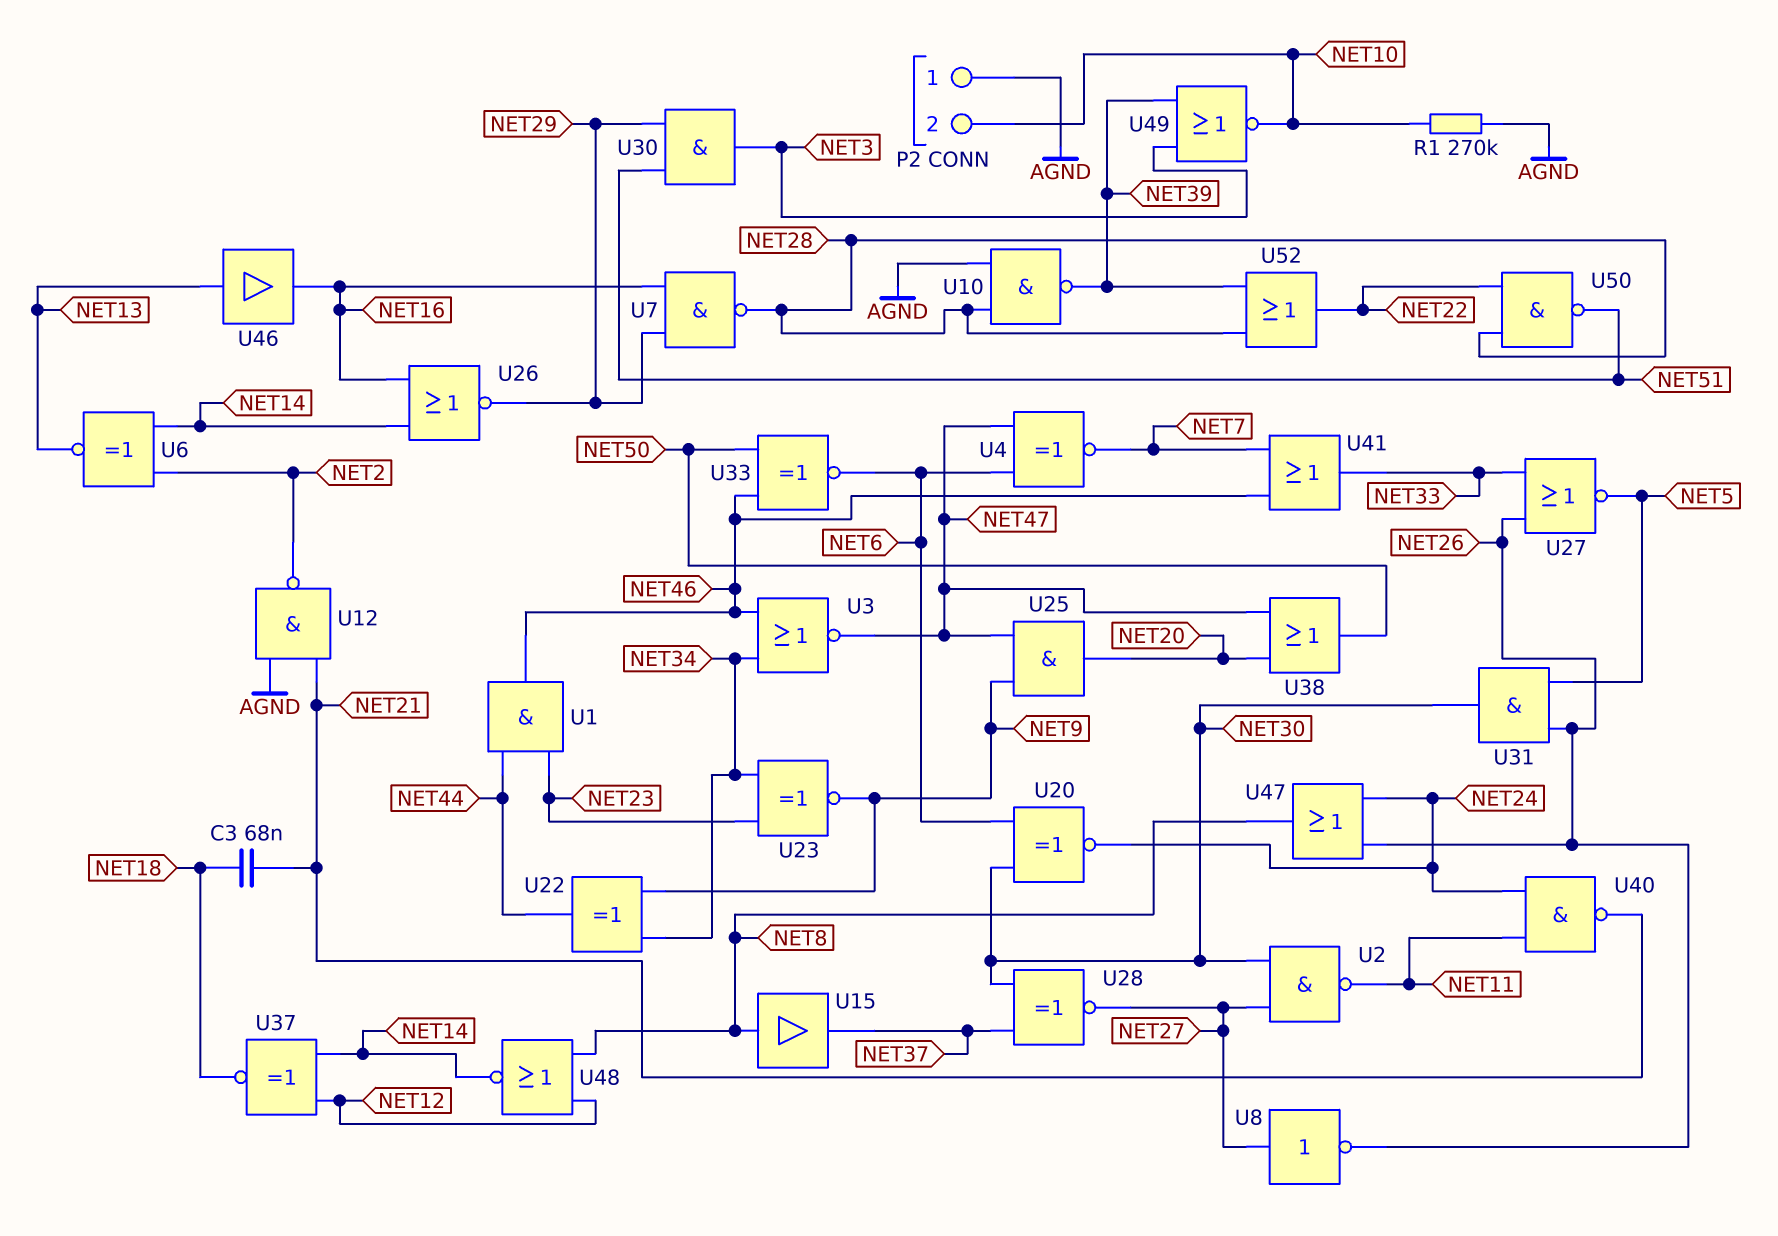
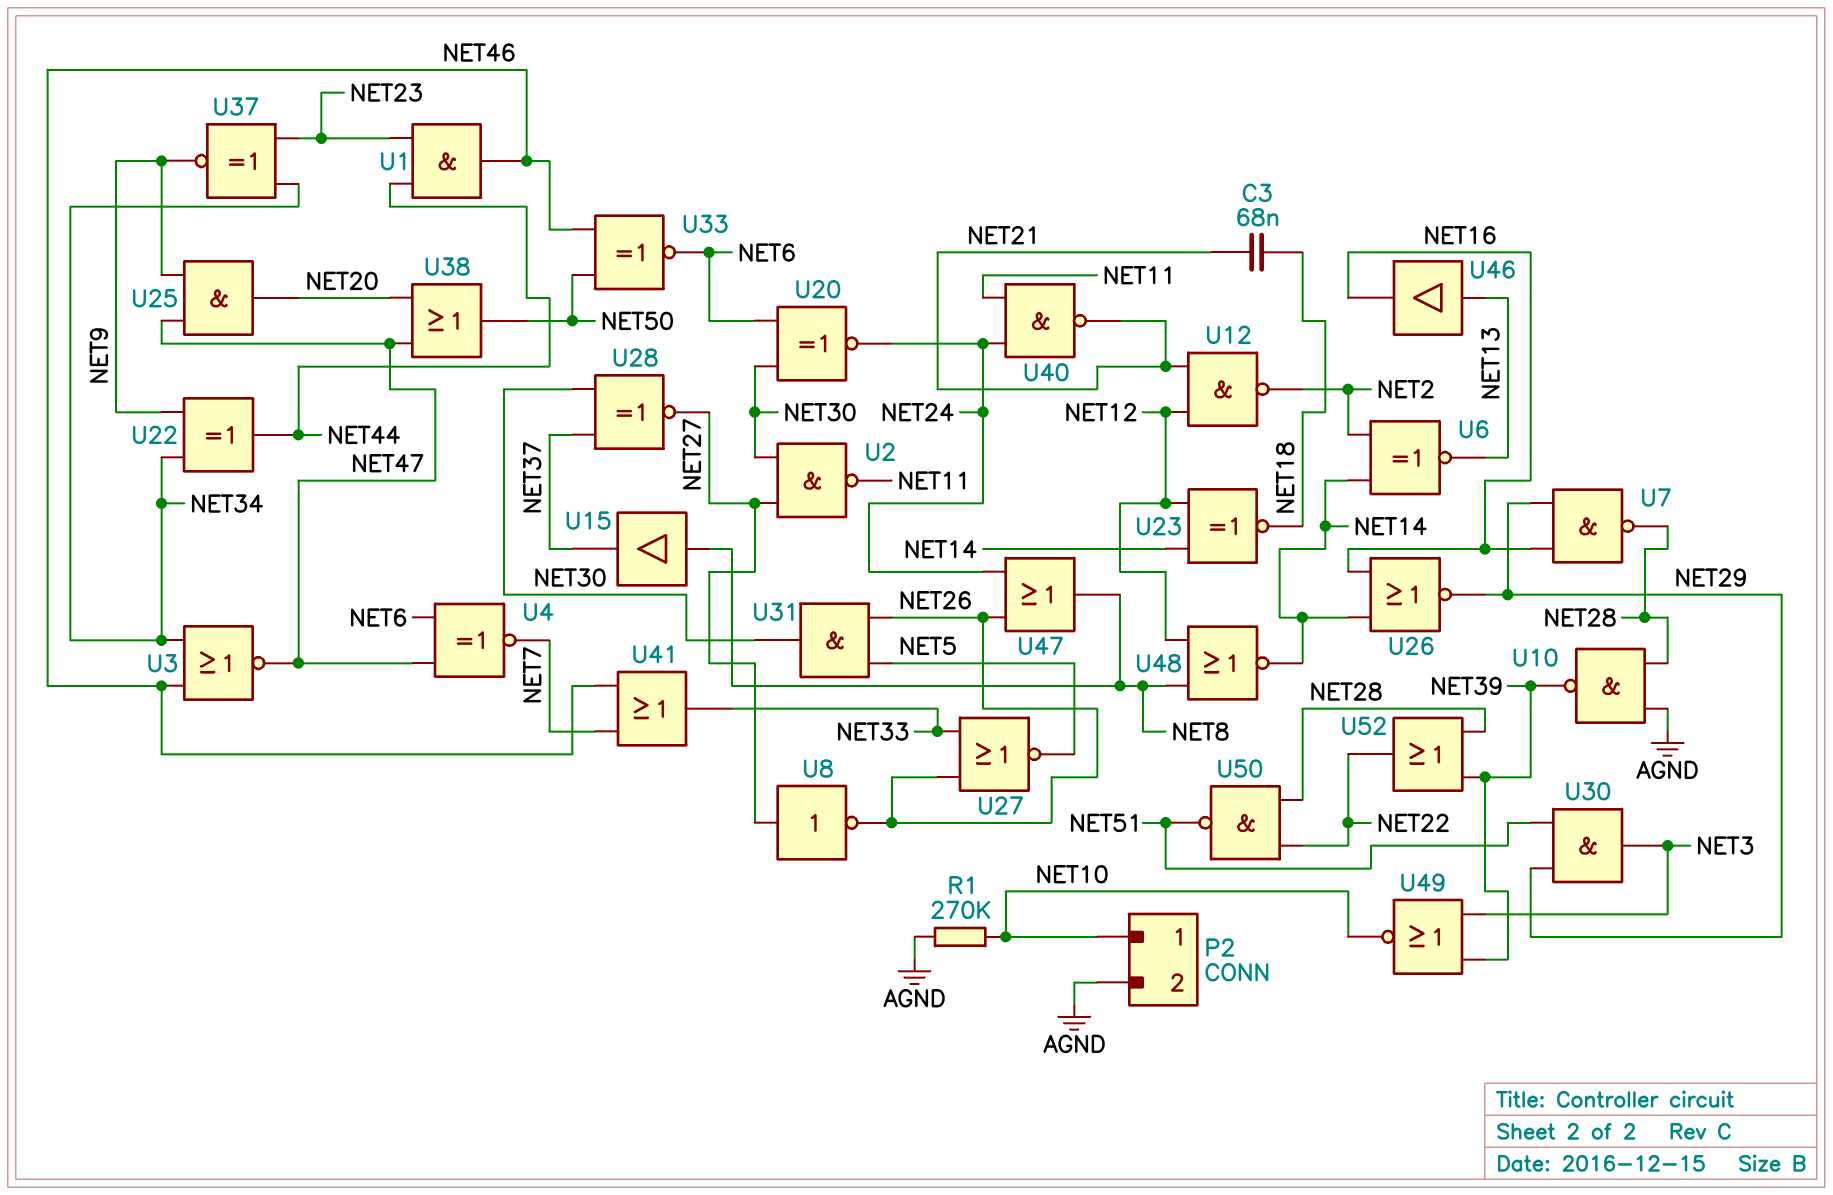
P2 pin 1: AGND -> NET10
P2 pin 2: NET10 -> AGND
U12: NAND (in AGND, in NET21, out NET2) -> NAND (in NET12, in NET21, out NET2)
U23: XNOR (in NET23, in NET34, out NET9) -> XNOR (in NET12, in NET14, out NET18)
U37: XNOR (in NET12, in NET14, out NET18) -> XNOR (in NET23, in NET34, out NET9)

